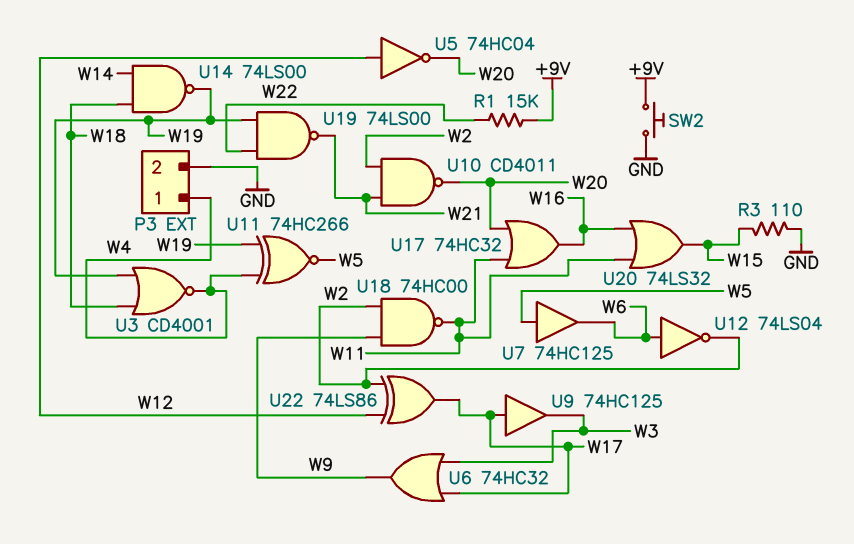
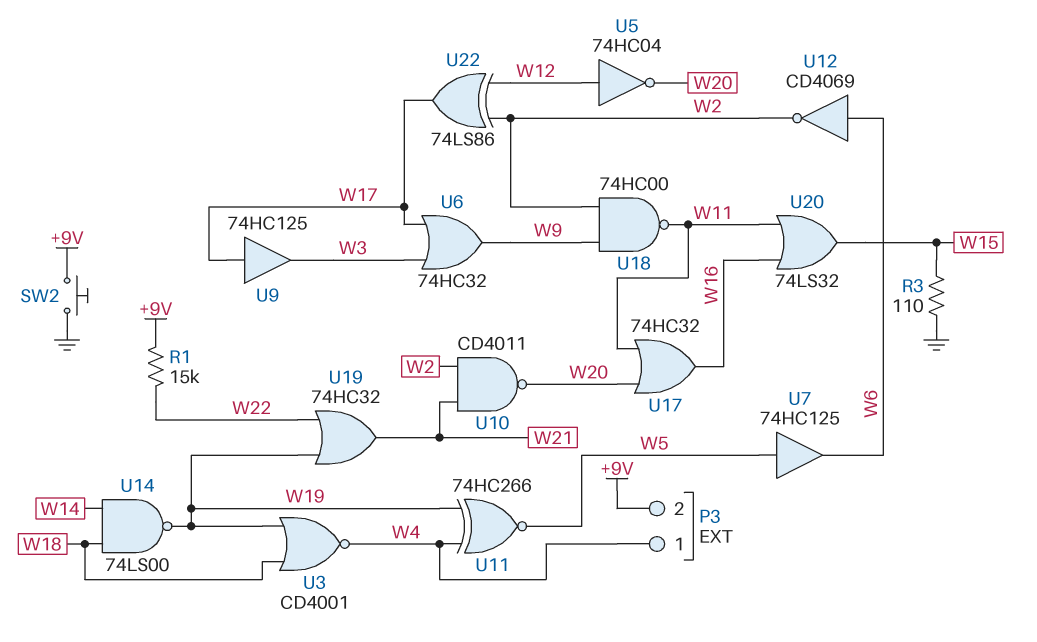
P3 pin 2: GND -> +9V
U12: NOT 74LS04 (in W6, out W2) -> NOT CD4069 (in W6, out W2)
U19: NAND 74LS00 (in W19, in W22, out W21) -> OR 74HC32 (in W19, in W22, out W21)

